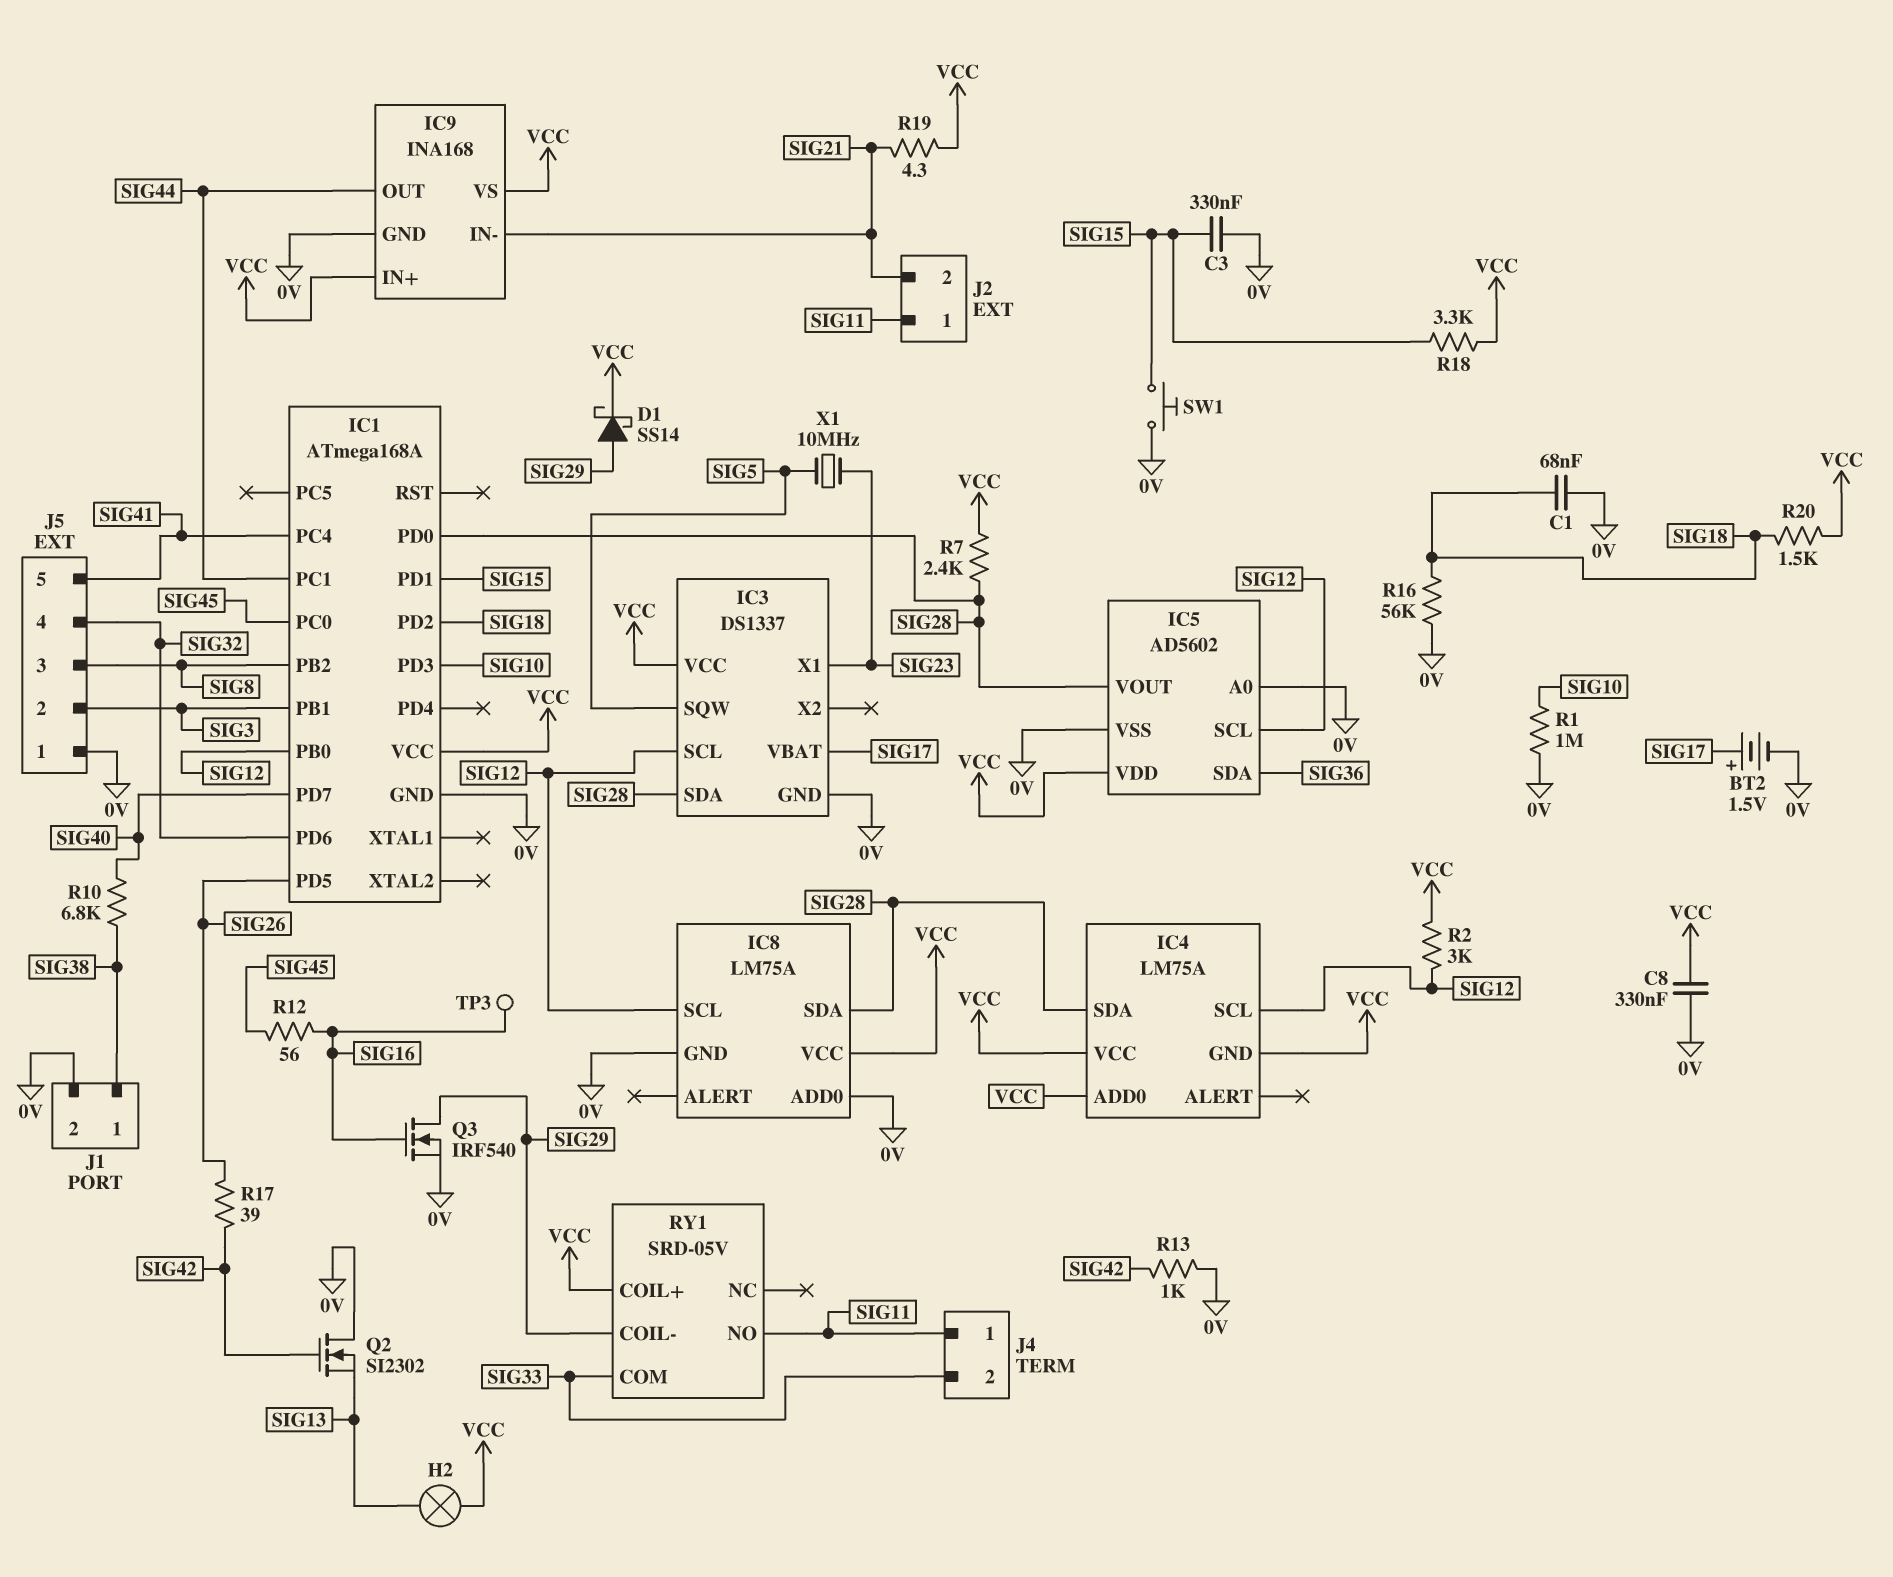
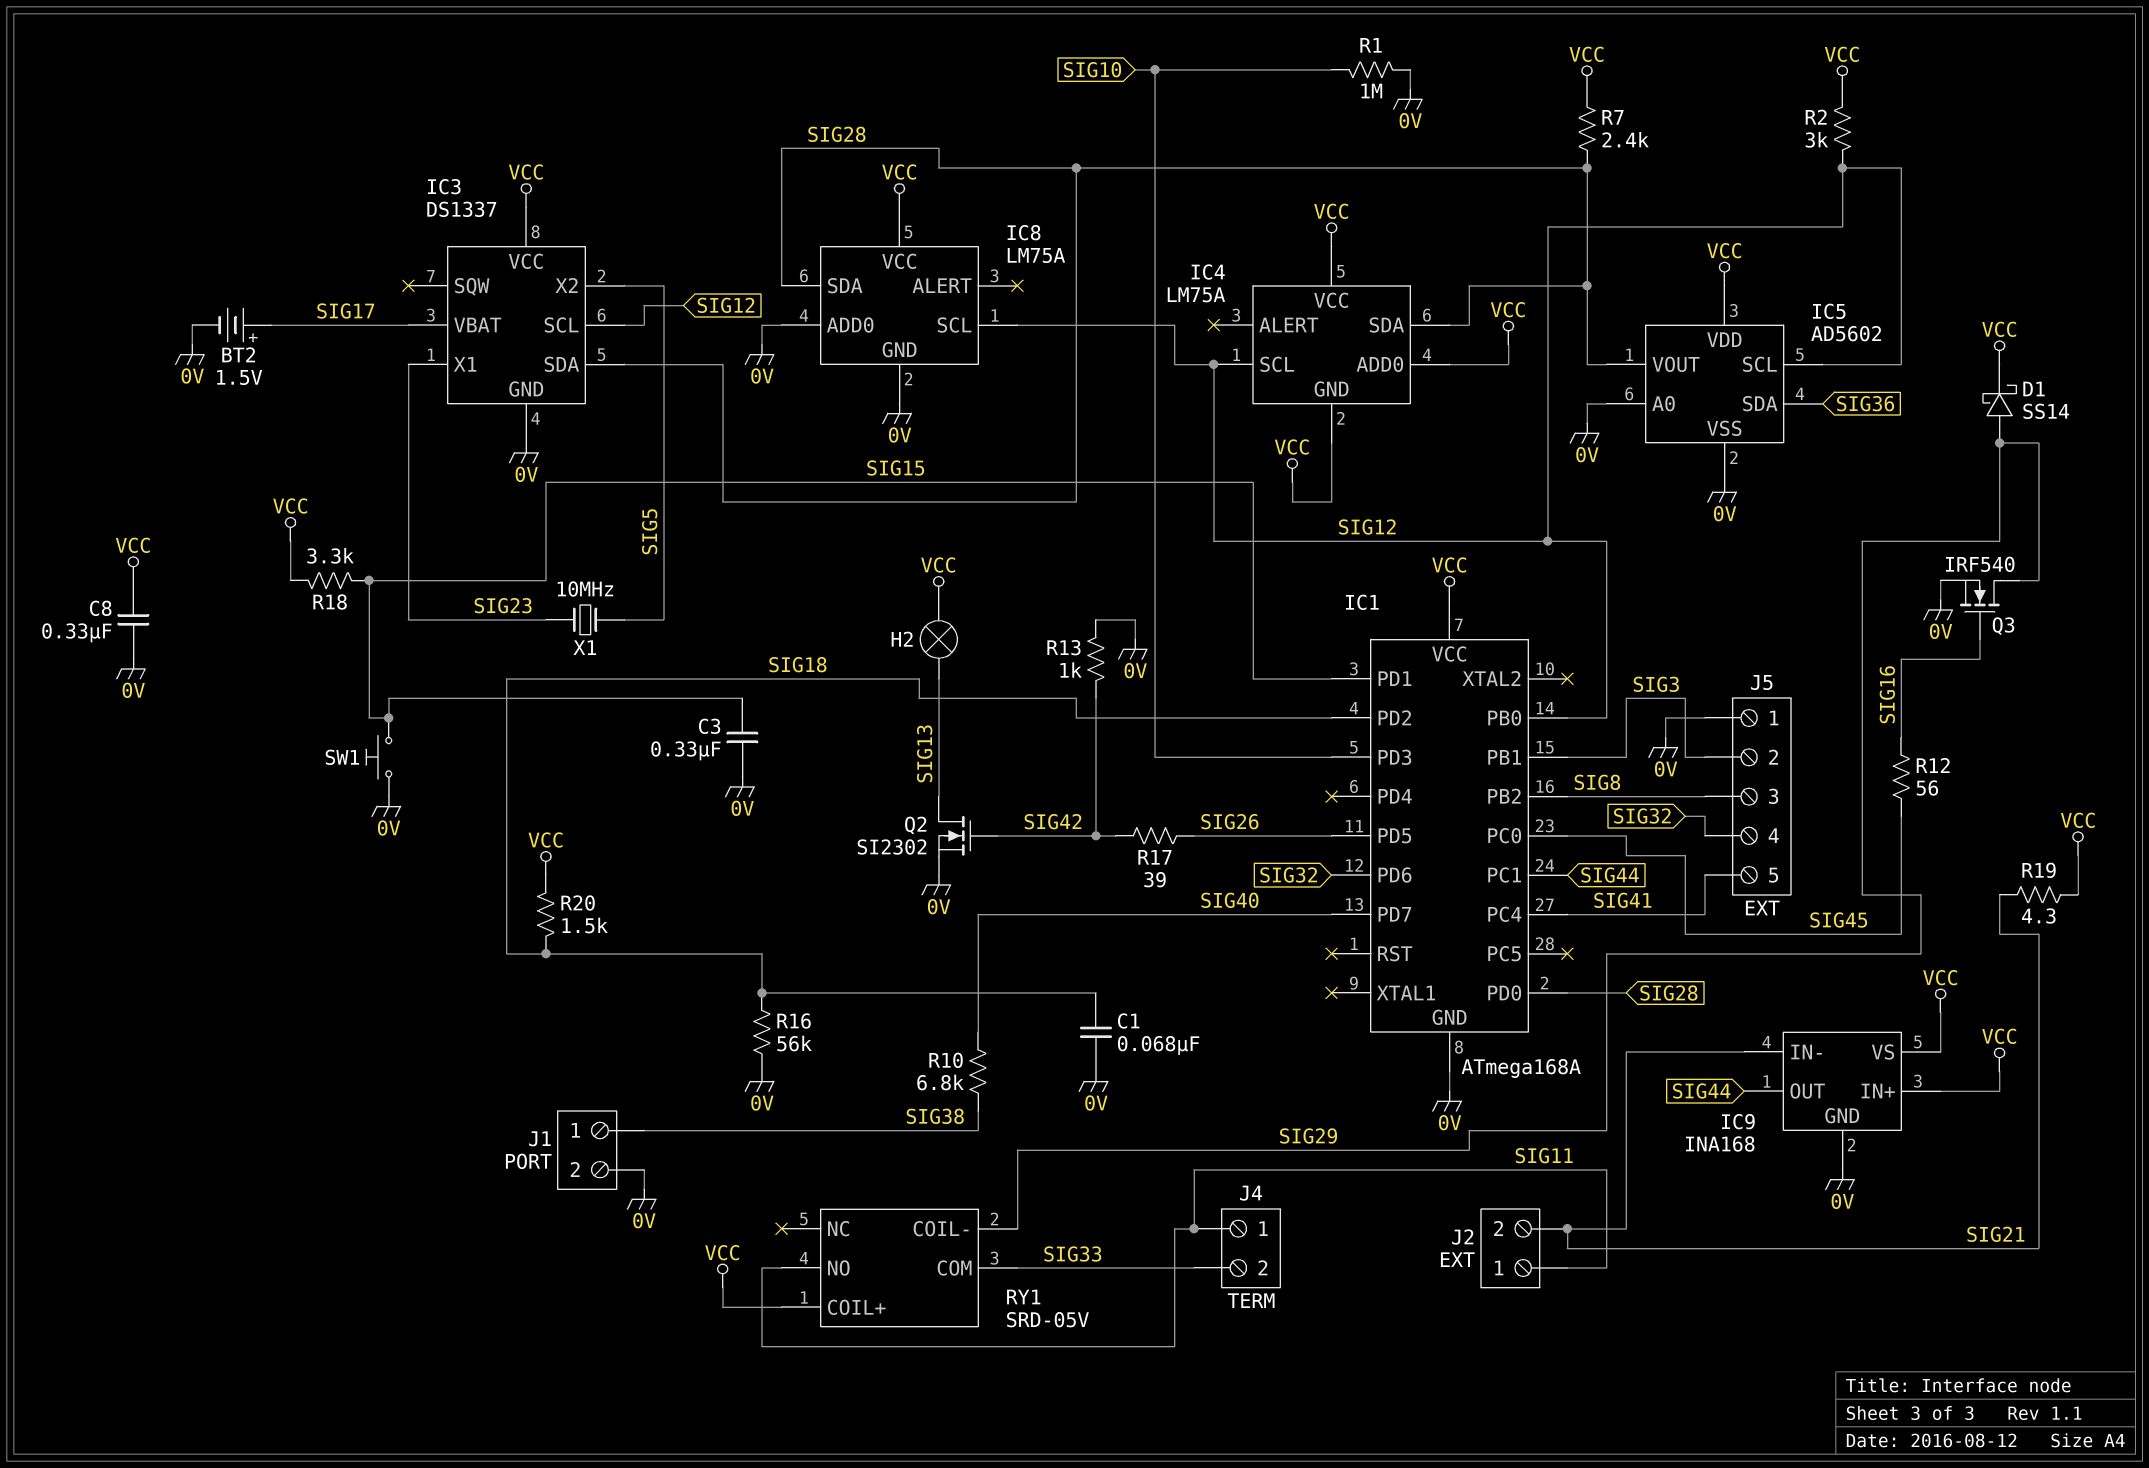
IC3 pin SQW: SIG5 -> none
IC3 pin X2: none -> SIG5
Q2: NMOS SI2302 (G SIG42, D 0V, S SIG13) -> NMOS SI2302 (G SIG42, D SIG13, S 0V)
TP3: test point (SIG16) -> none

